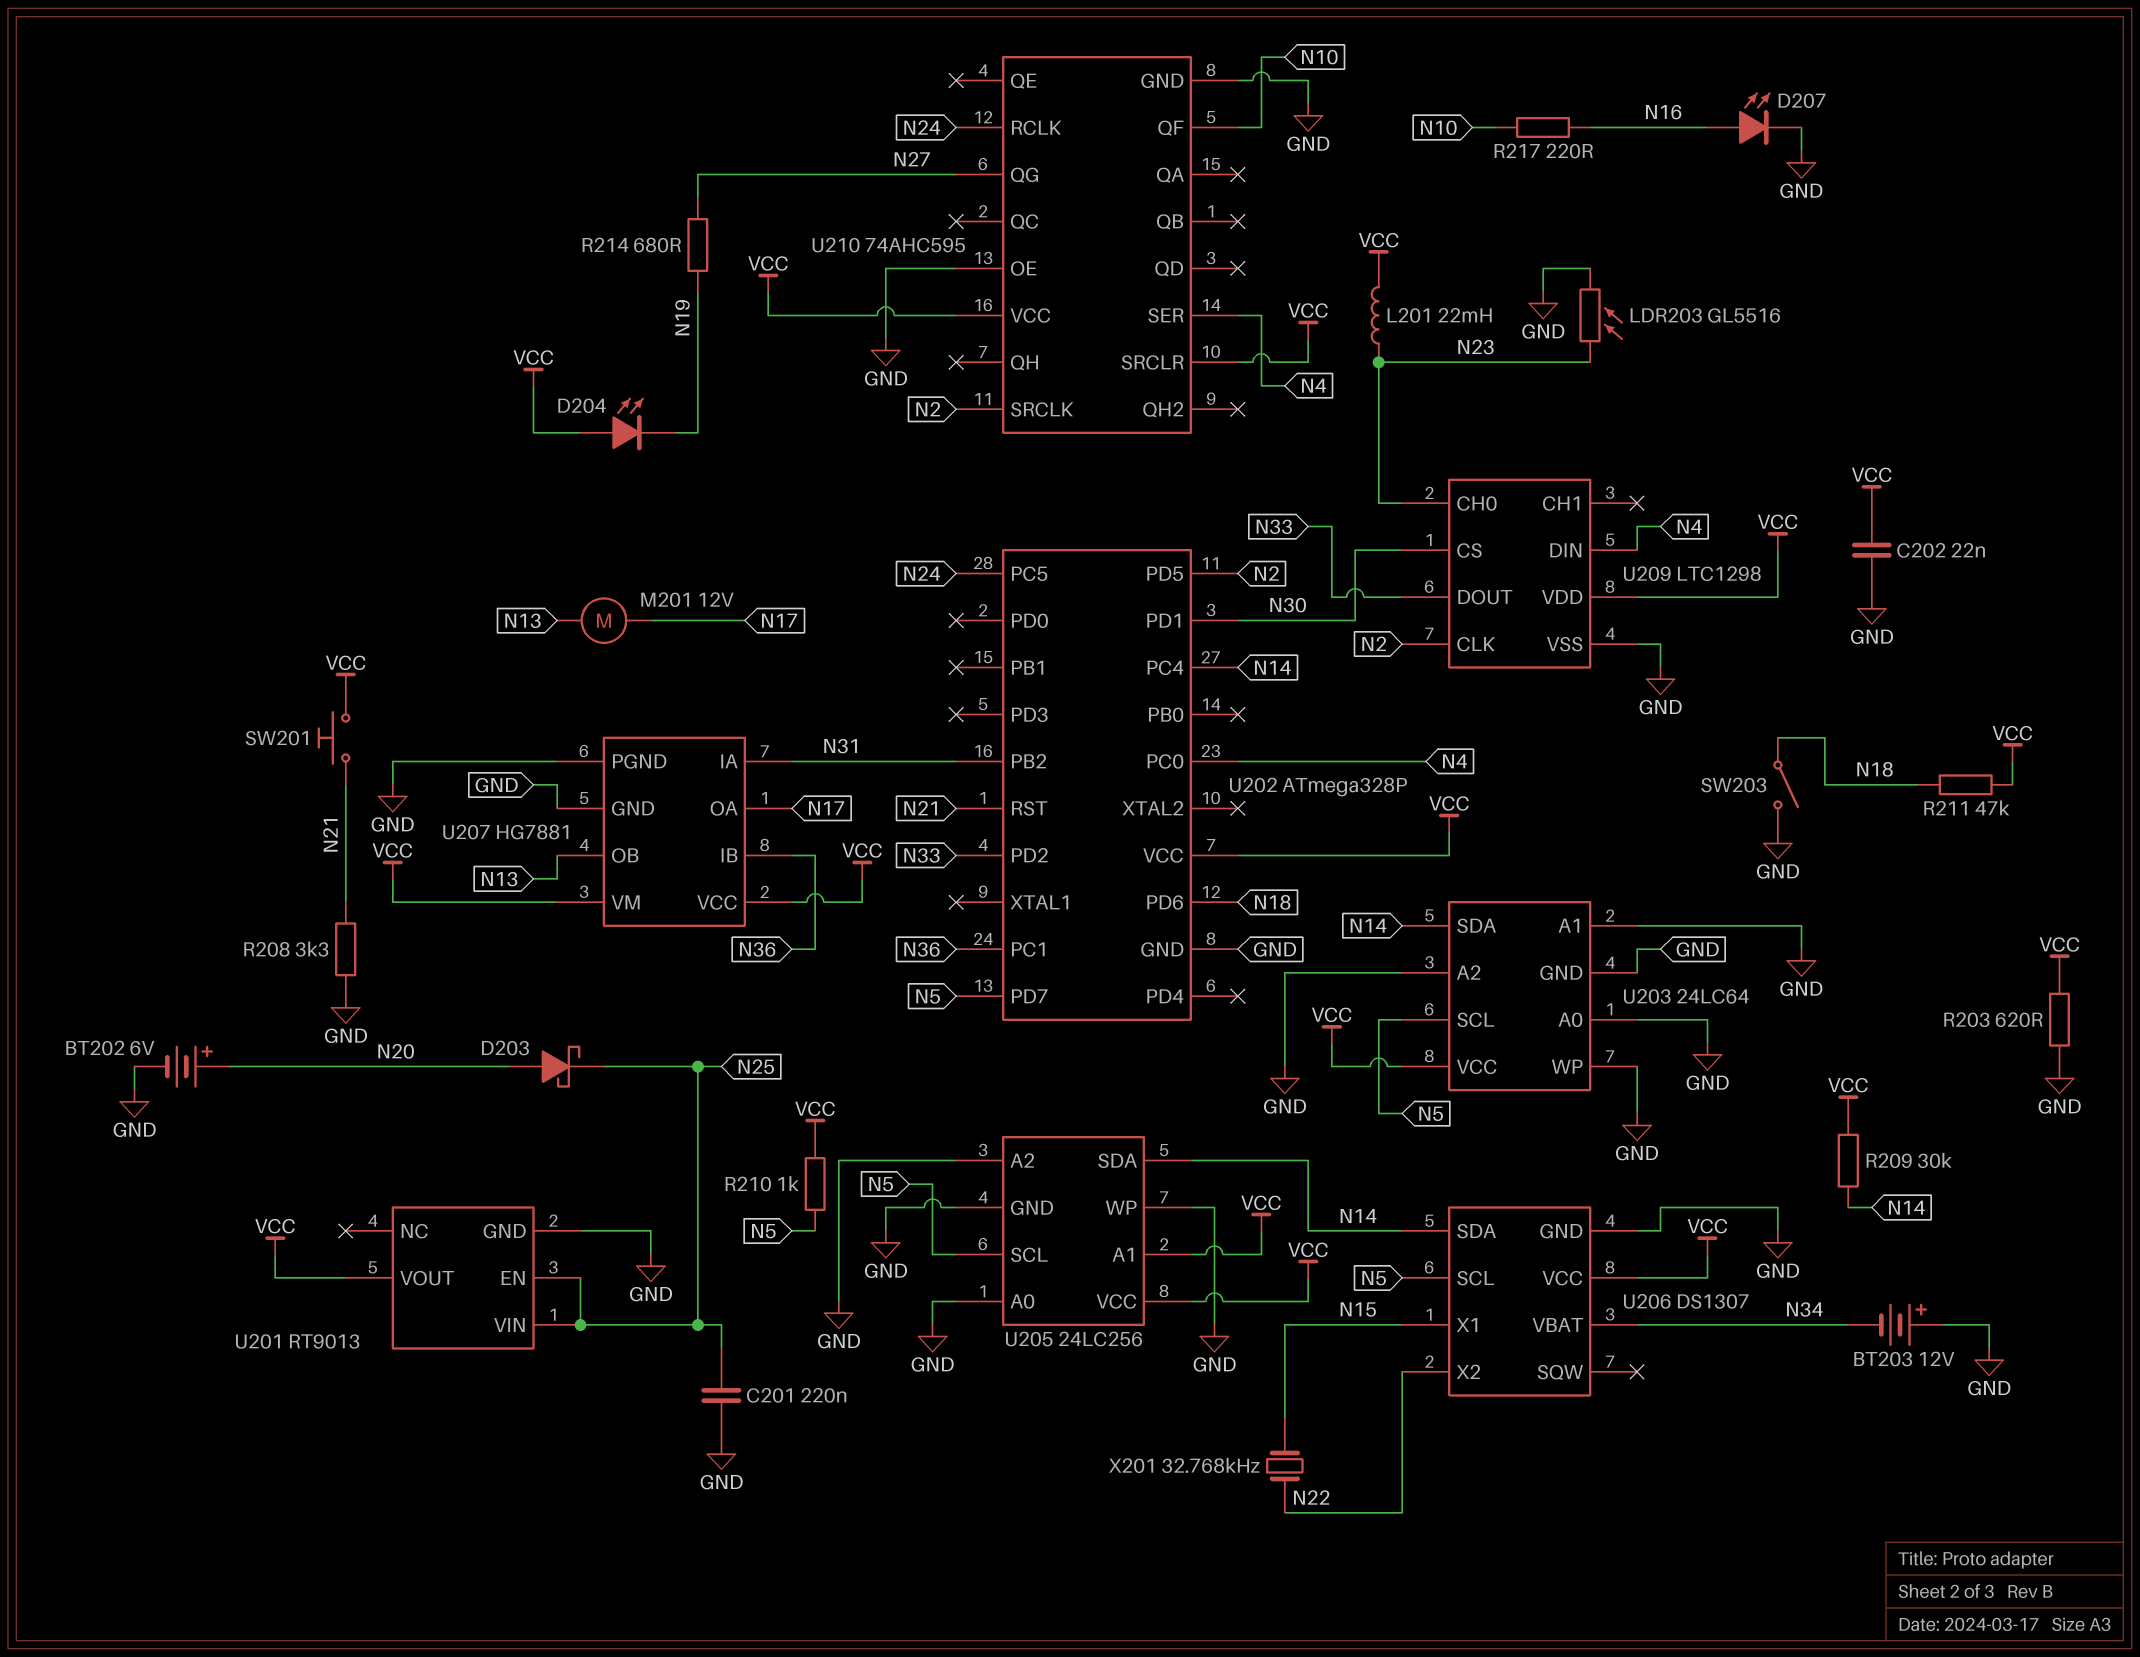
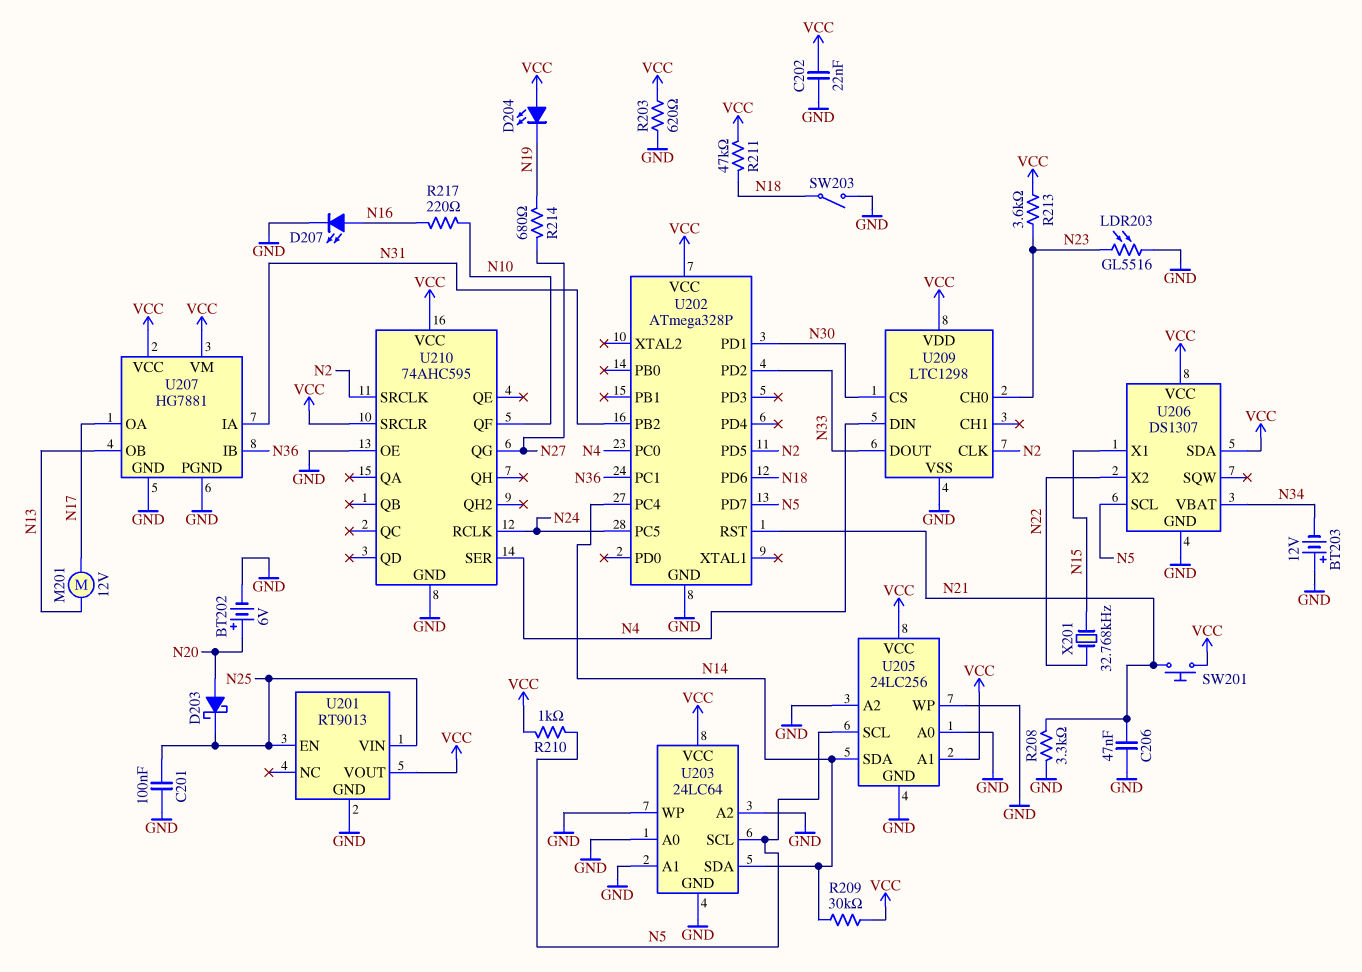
C201: 220nF (GND, N25) -> 100nF (GND, N25)
C206: none -> 47nF (GND, N21)
L201: 22mH (N23, VCC) -> none
R213: none -> 3.6k (N23, VCC)
U206 pin SDA: N14 -> VCC

